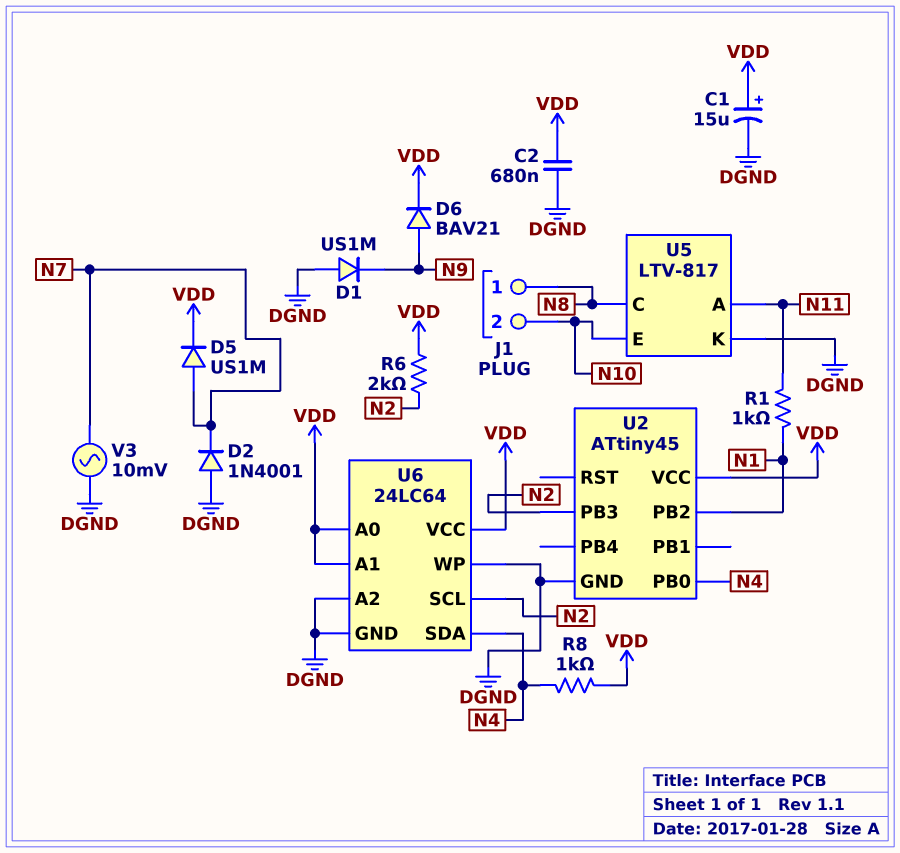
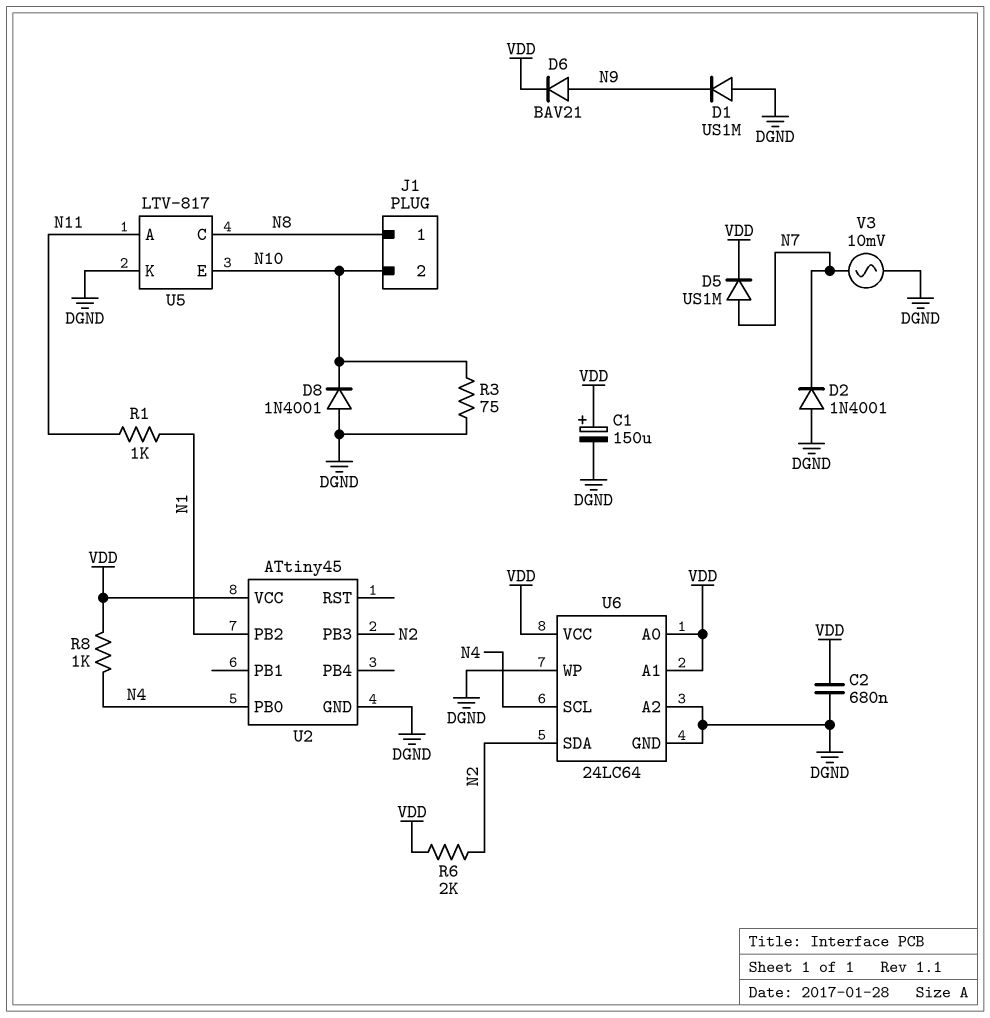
C1: 15uF (plus VDD, minus DGND) -> 150uF (plus VDD, minus DGND)
D8: none -> diode 1N4001 (A DGND, K N10)
R3: none -> 75 (DGND, N10)
U6 pin SCL: N2 -> N4
U6 pin SDA: N4 -> N2

